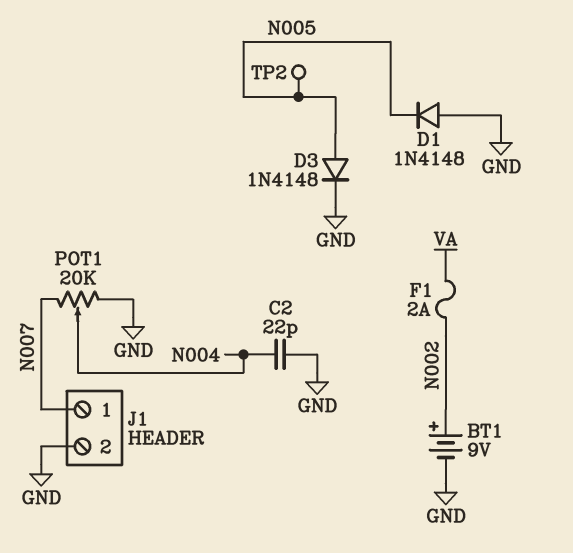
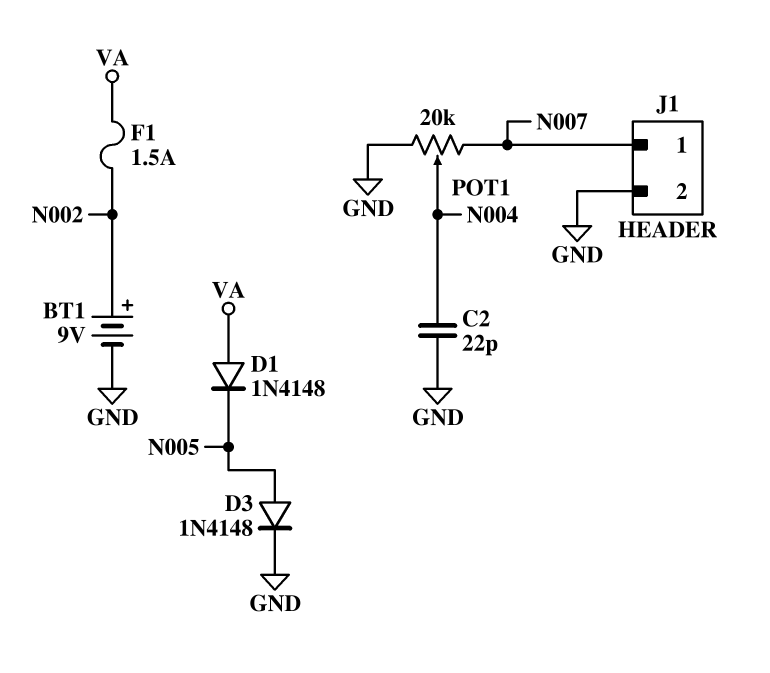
D1: diode 1N4148 (A GND, K N005) -> diode 1N4148 (A VA, K N005)
F1: 2A (N002, VA) -> 1.5A (N002, VA)
TP2: test point (N005) -> none

